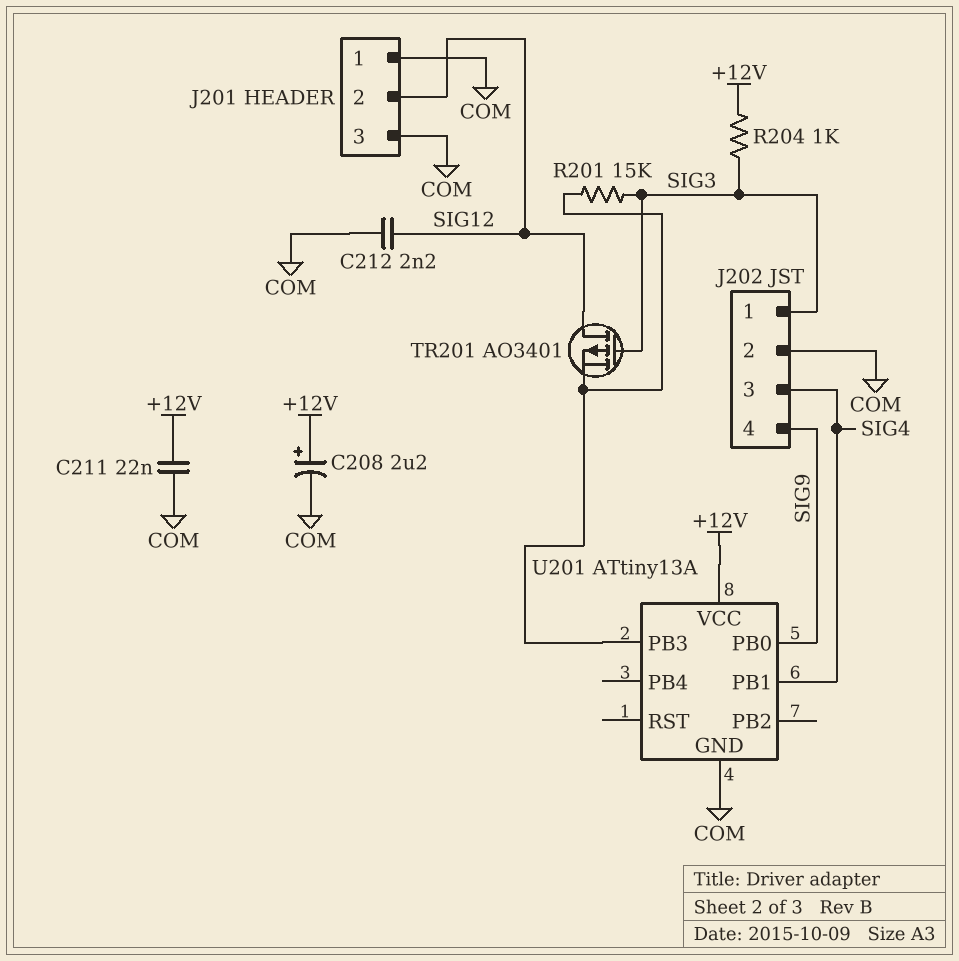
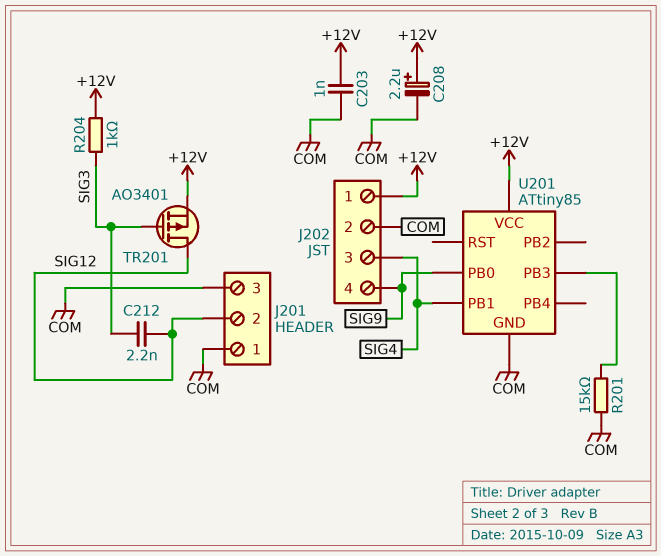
C203: none -> 1nF (+12V, COM)
C211: 22nF (+12V, COM) -> none
C212: 2.2nF (COM, SIG12) -> 2.2nF (SIG3, SIG12)
J202 pin 1: SIG3 -> +12V
R201: 15k (SIG3, U201/PB3) -> 15k (COM, U201/PB3)
TR201: PMOS AO3401 (G SIG3, D SIG12, S U201/PB3) -> PMOS AO3401 (G SIG3, D SIG12, S +12V)
U201: ATtiny13A -> ATtiny85

